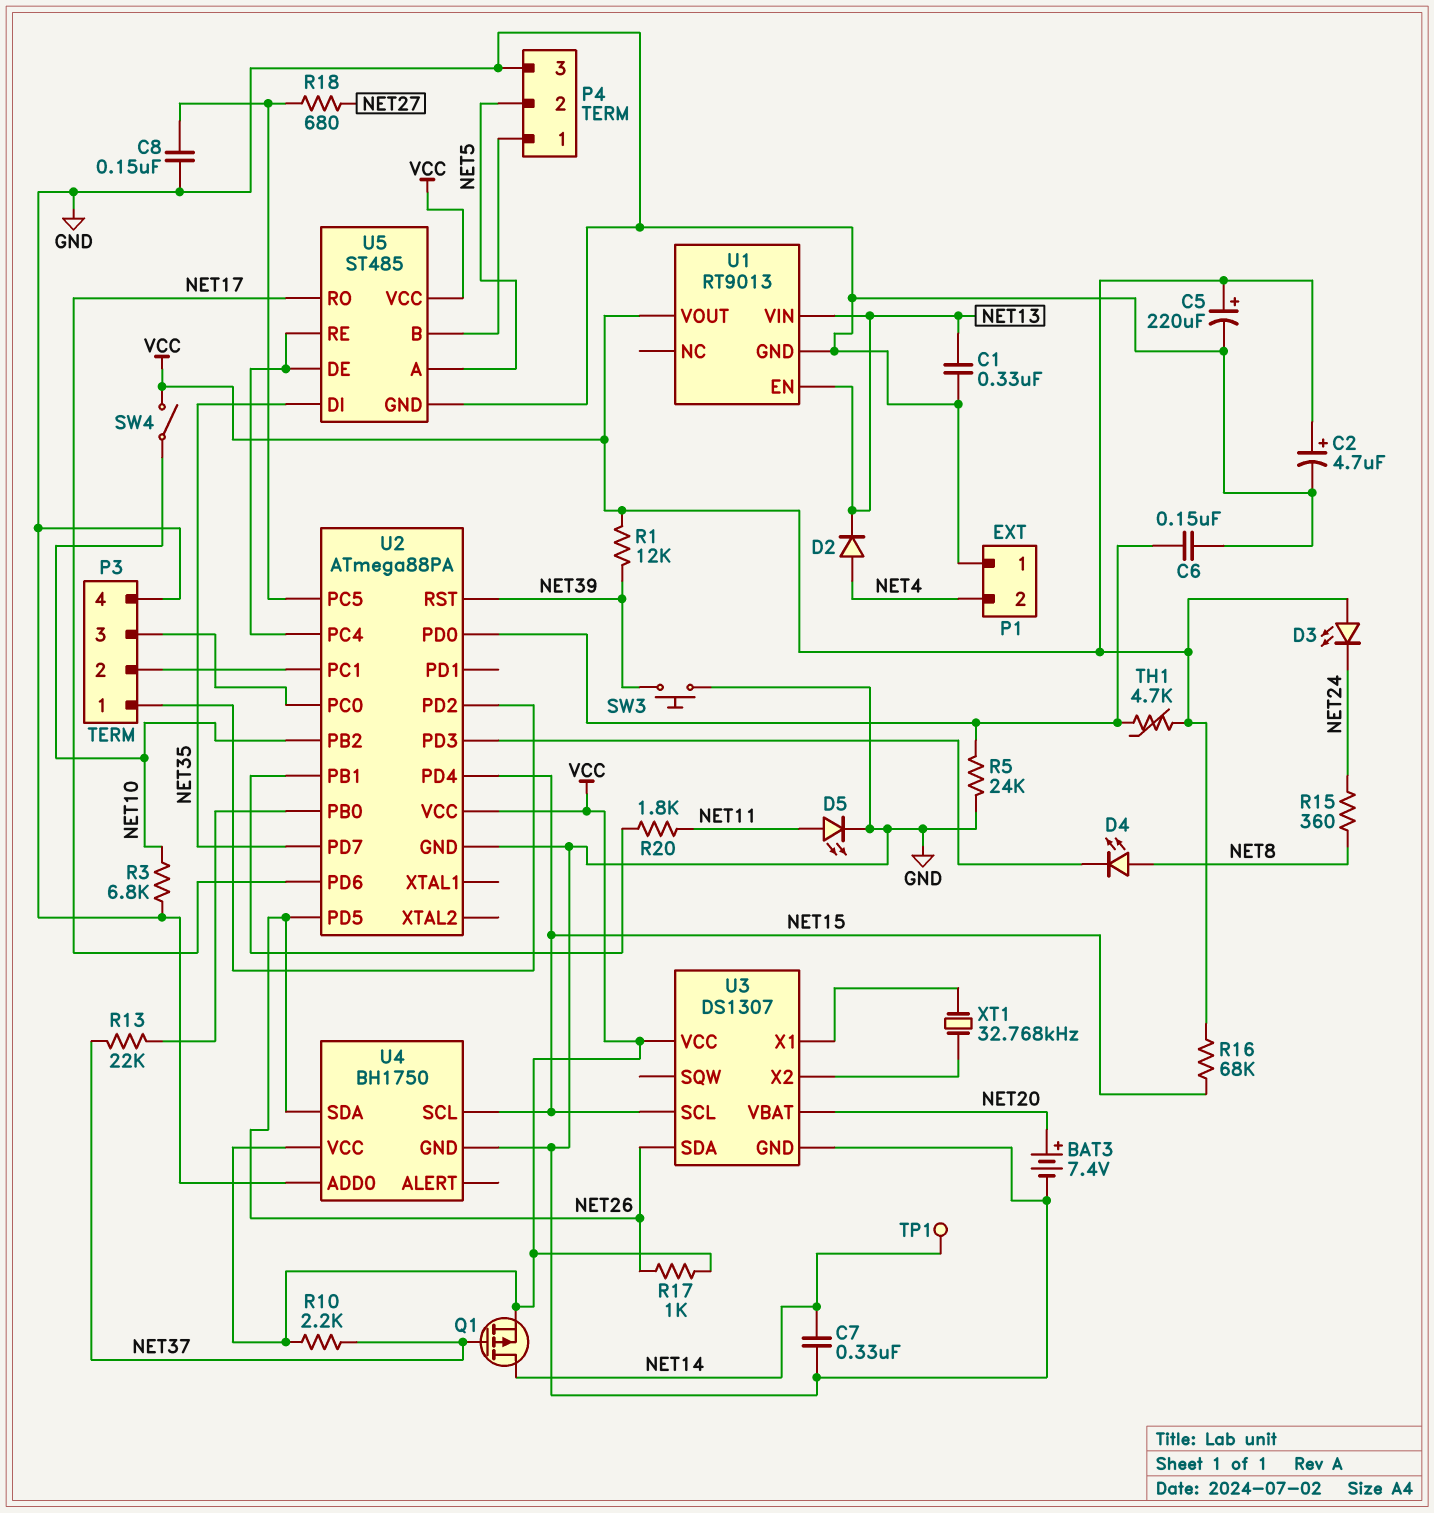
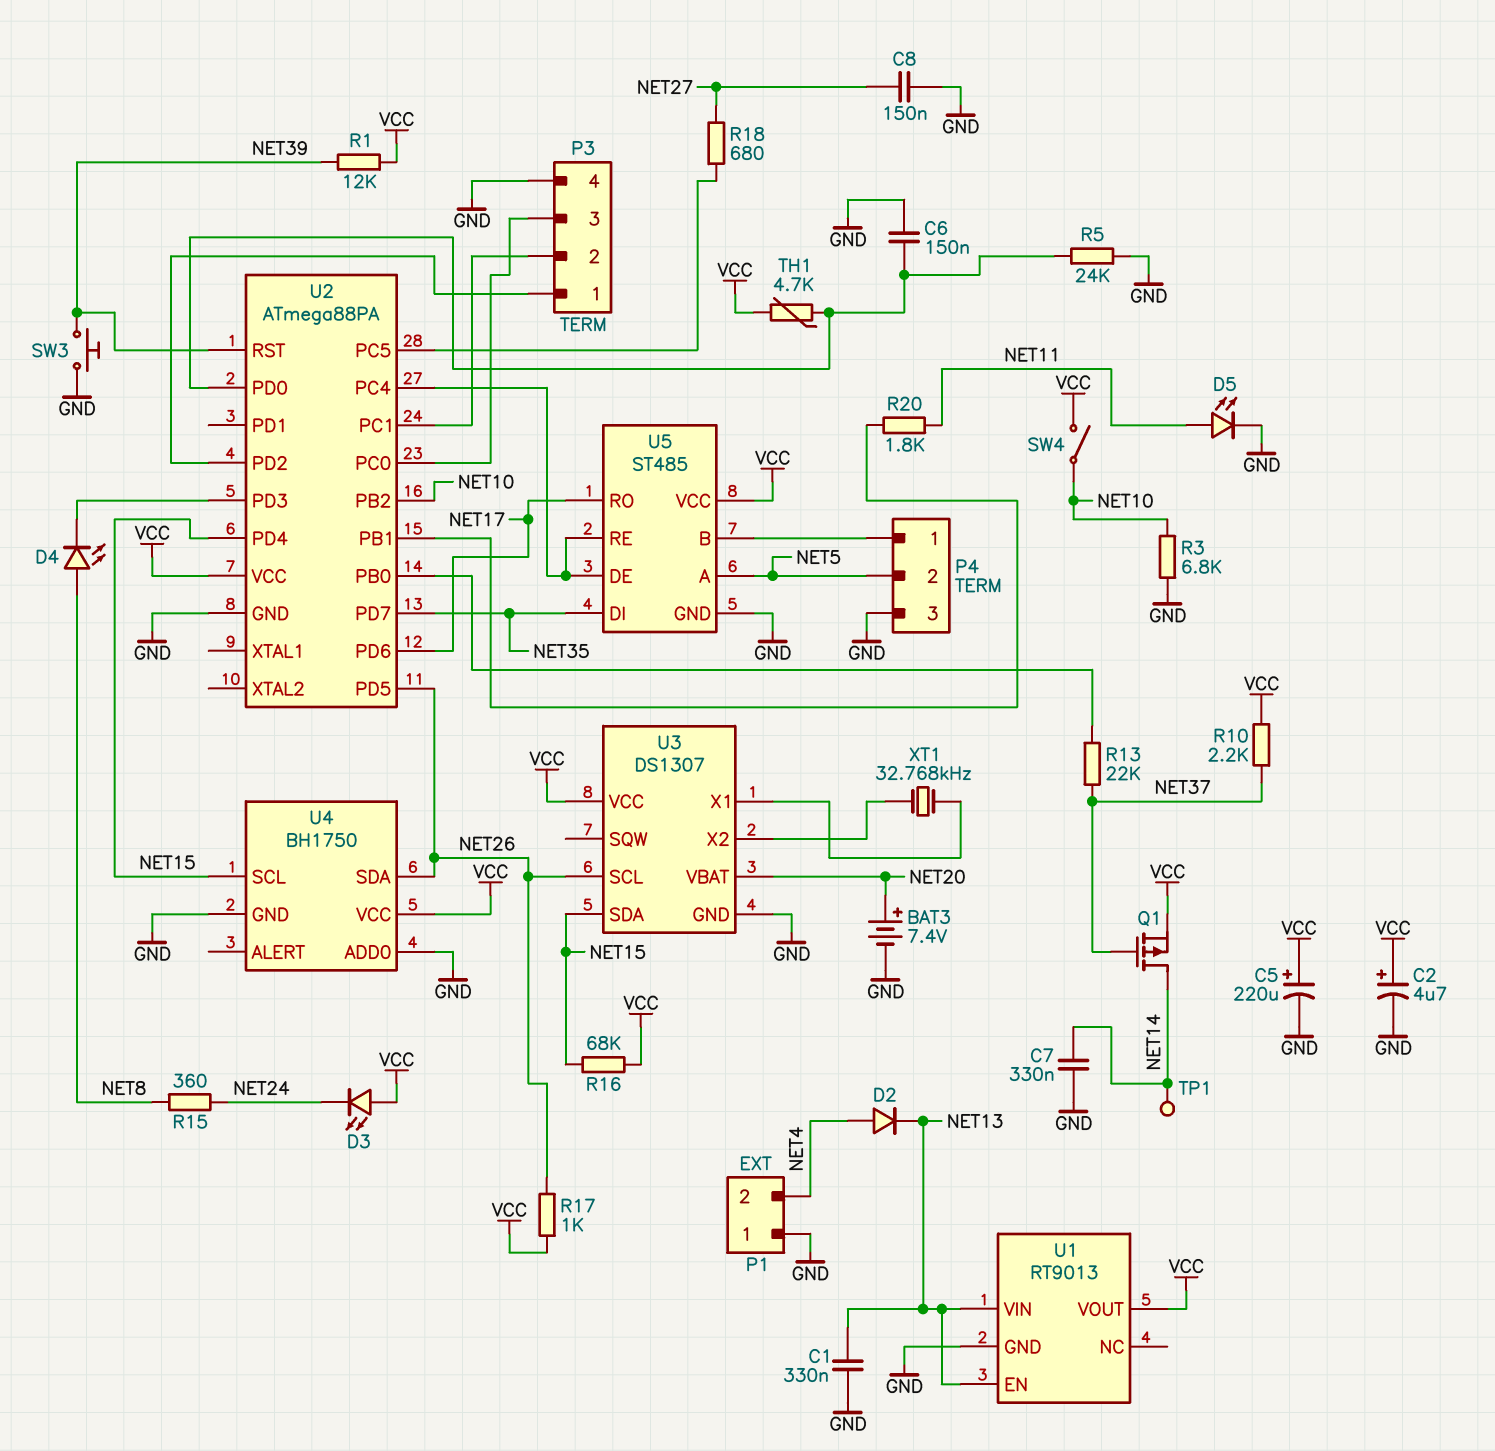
C8: 150nF (GND, U2/PC5) -> 150nF (GND, NET27)
U3 pin SCL: NET15 -> NET26
U3 pin SDA: NET26 -> NET15

